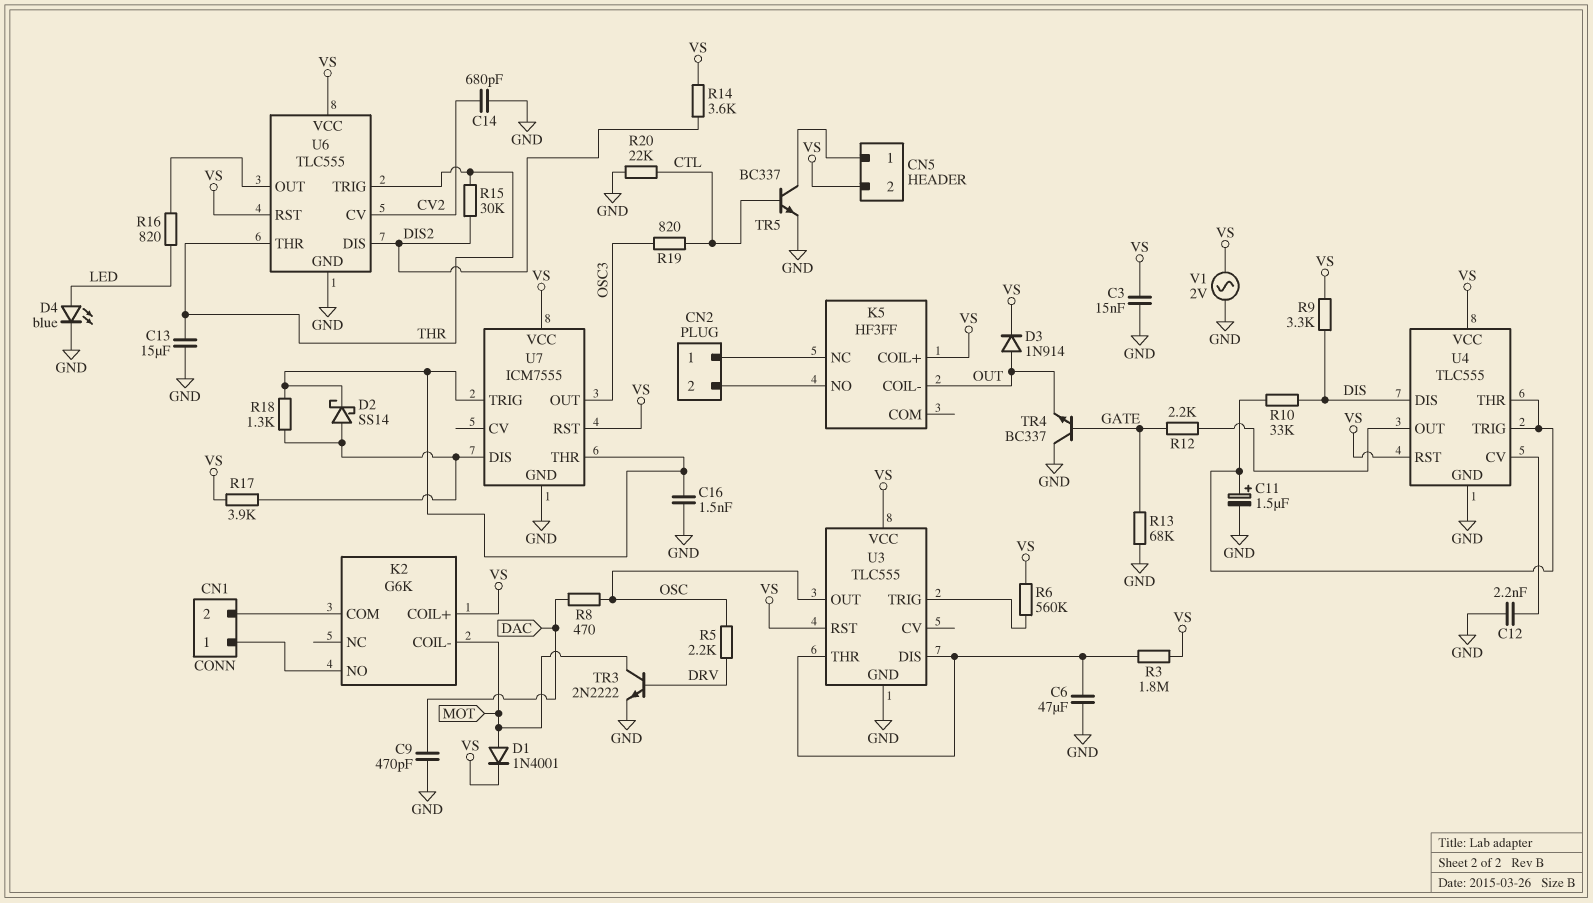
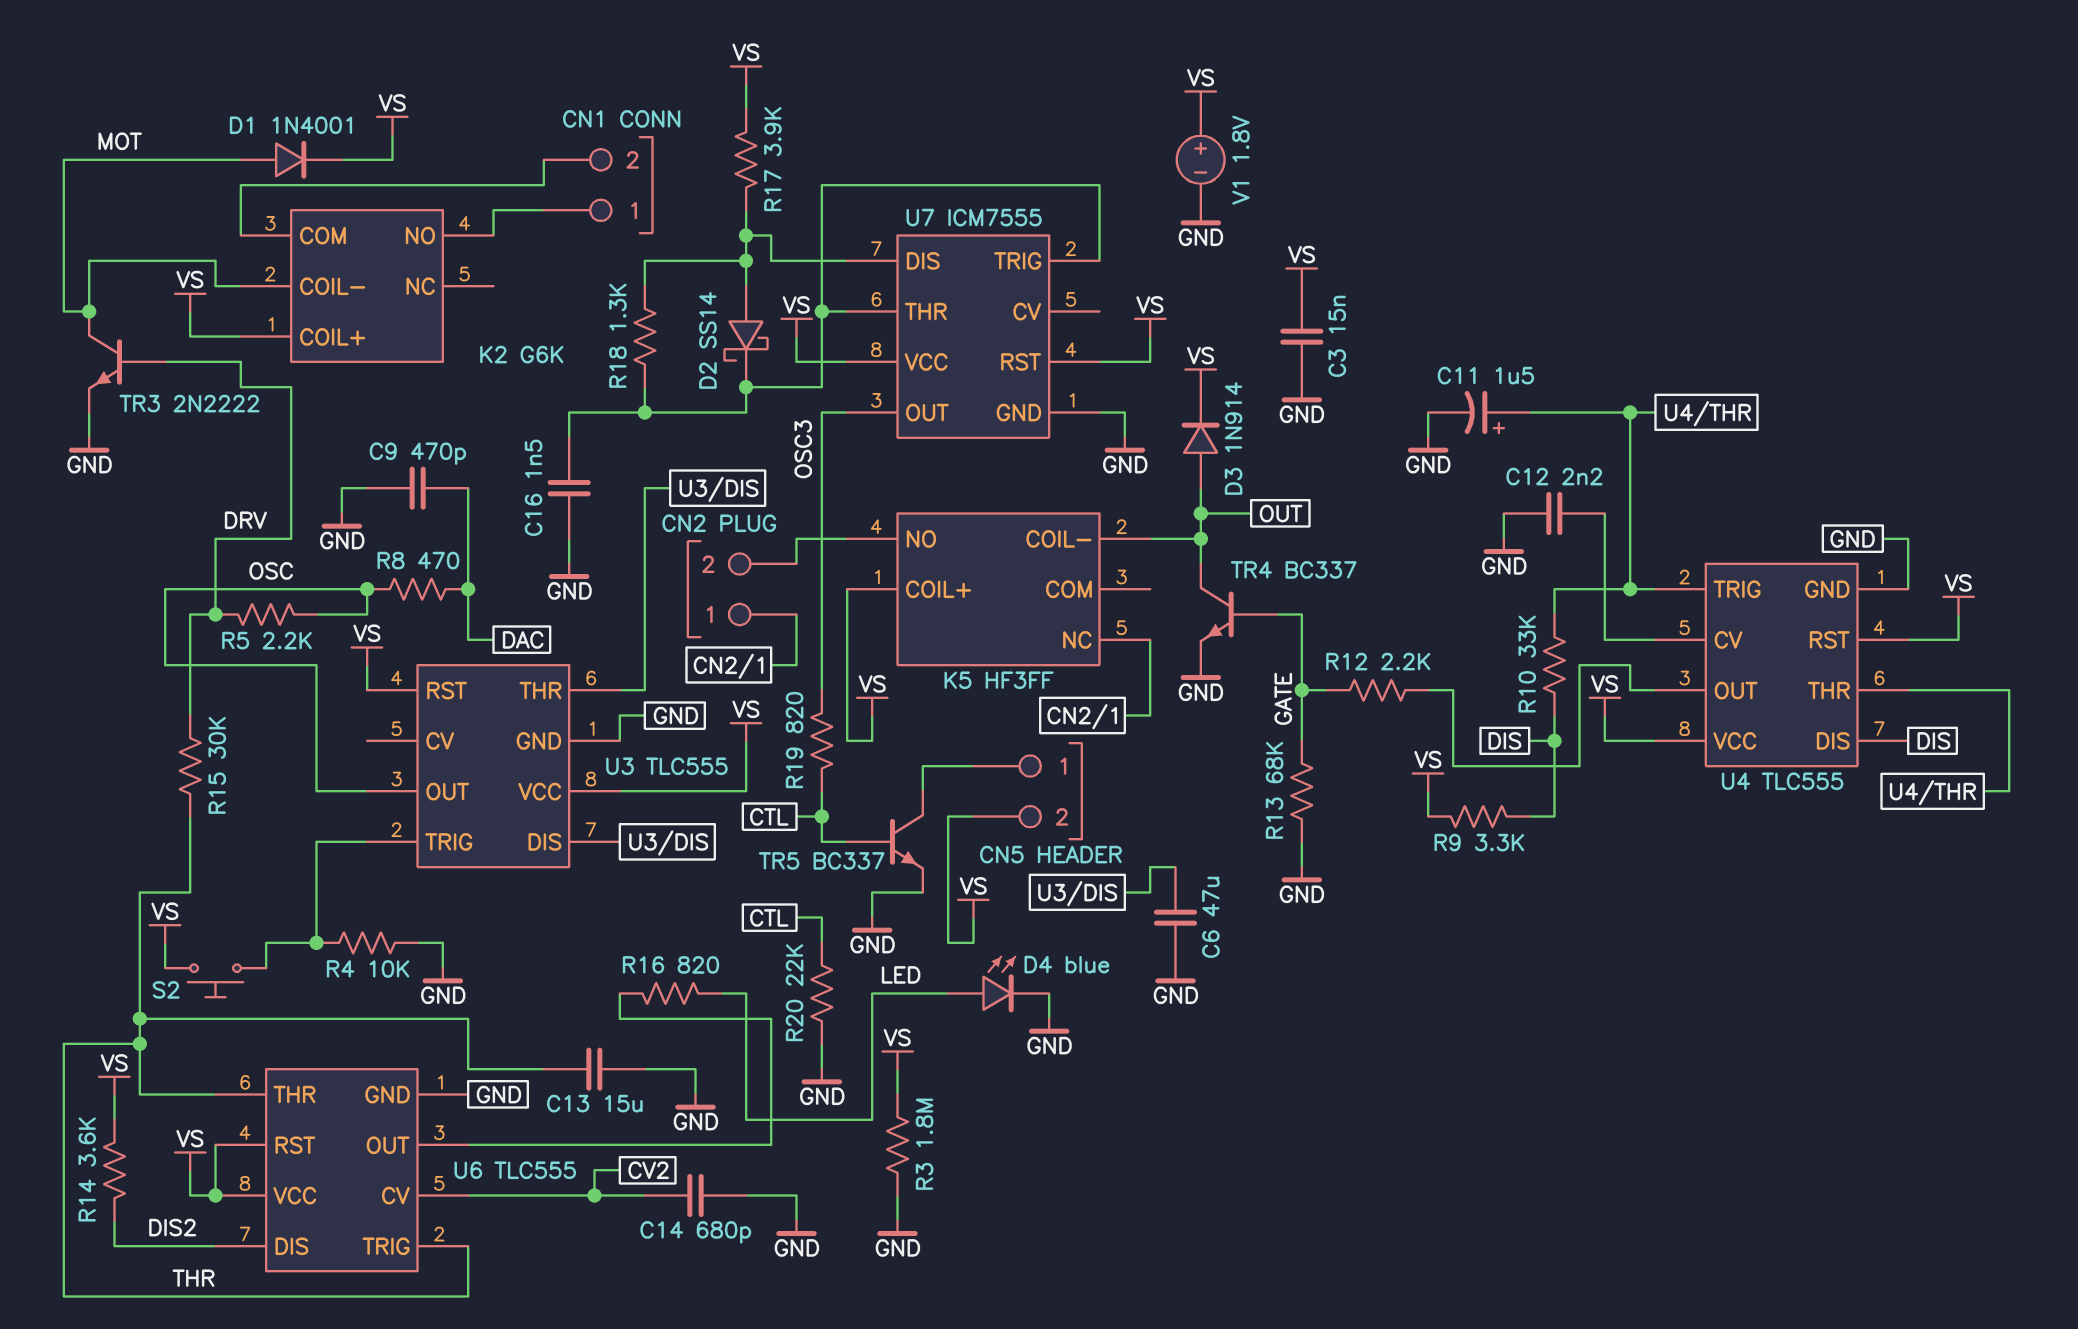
R3: 1.8M (U3/DIS, VS) -> 1.8M (GND, VS)
R4: none -> 10k (GND, U3/TRIG)
R6: 560k (U3/TRIG, VS) -> none
R15: 30k (DIS2, THR) -> 30k (DRV, THR)
S2: none -> button (U3/TRIG, VS)
TR4: NPN BC337 (B GATE, C GND, E OUT) -> NPN BC337 (B GATE, C OUT, E GND)
V1: AC 2V (GND, VS) -> 1.8V (plus VS, minus GND)

